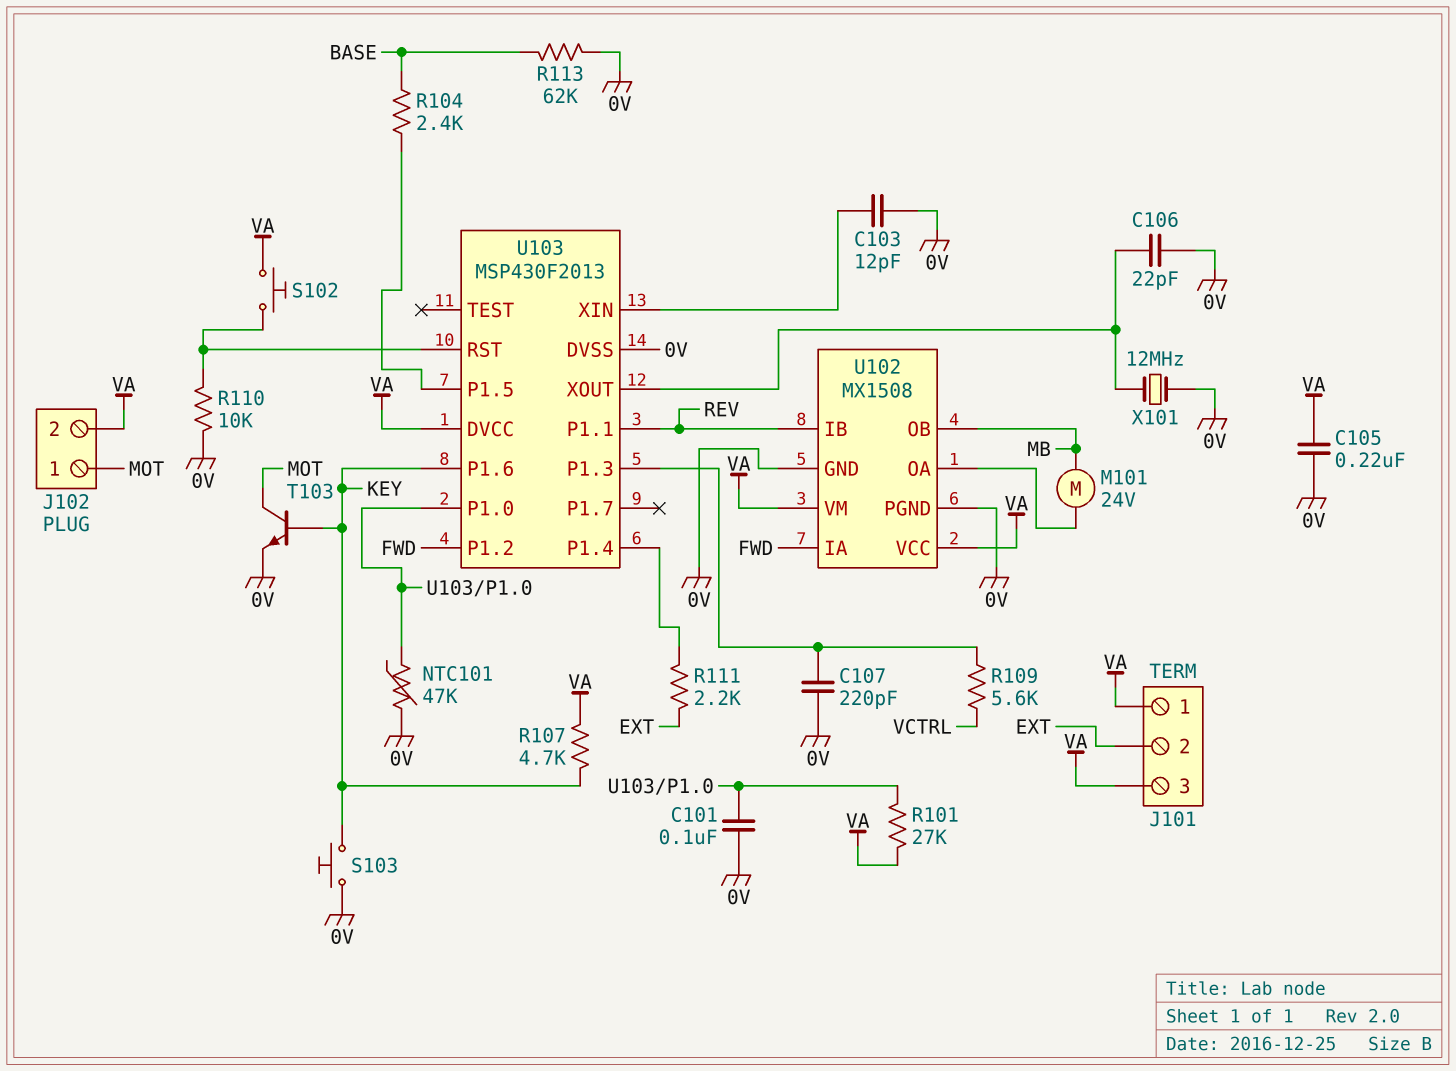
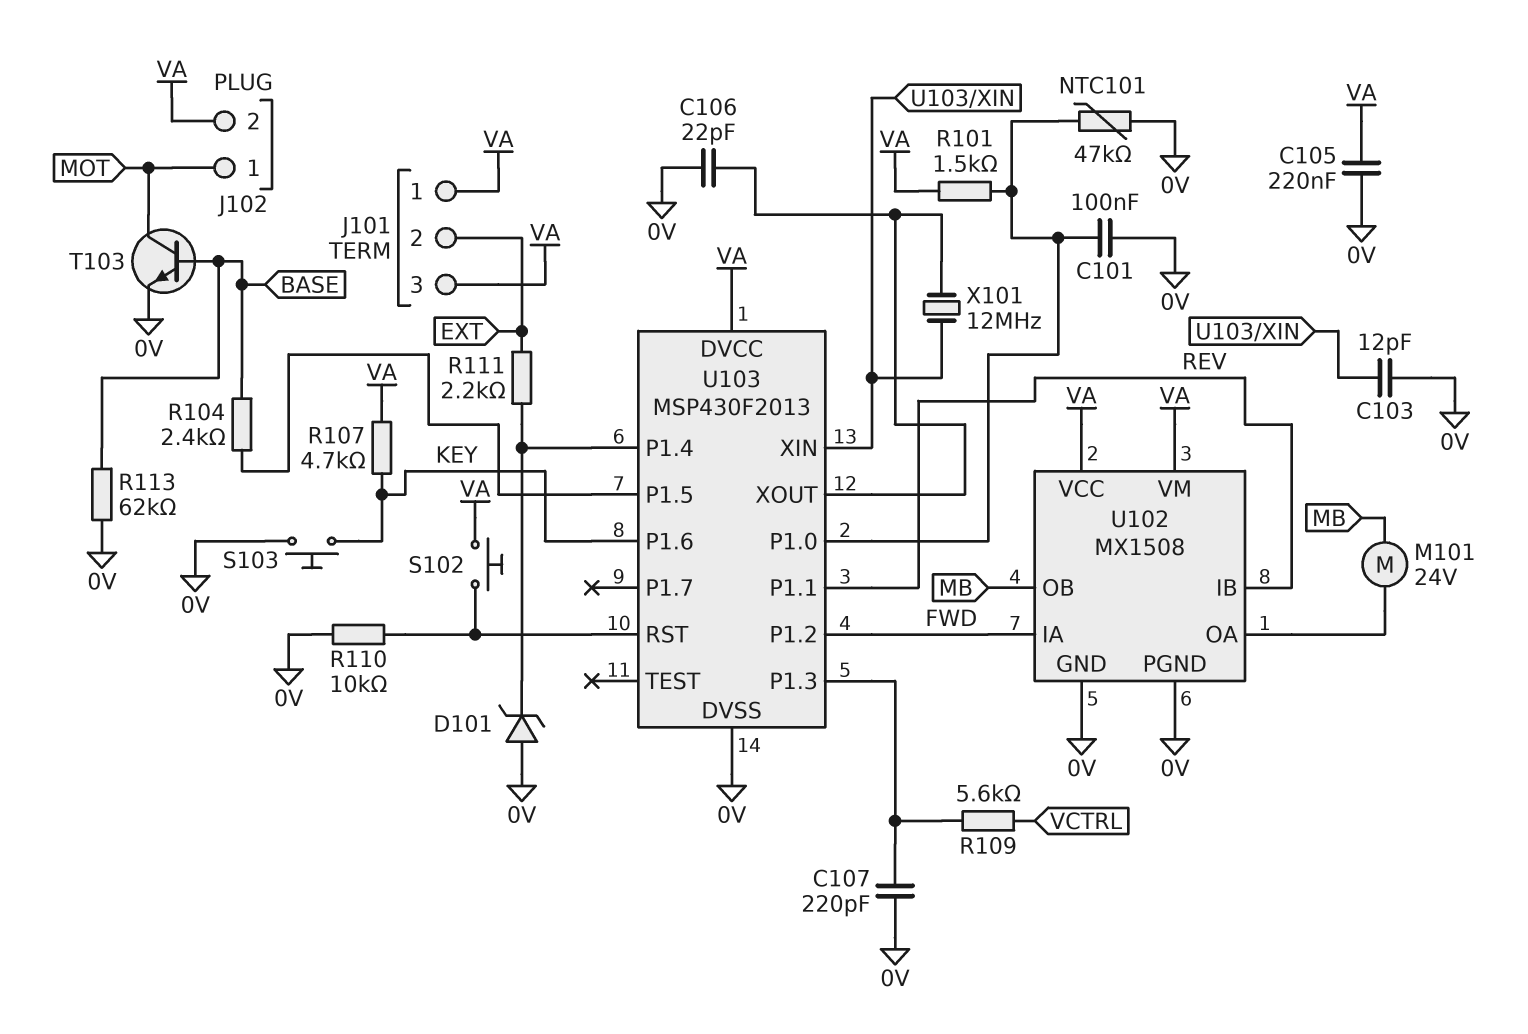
D101: none -> zener (A 0V, K U103/P1.4)
R101: 27k (U103/P1.0, VA) -> 1.5k (U103/P1.0, VA)
T103: NPN (B KEY, C MOT, E 0V) -> NPN (B BASE, C MOT, E 0V)
X101: 12MHz (0V, U103/XOUT) -> 12MHz (U103/XIN, U103/XOUT)

